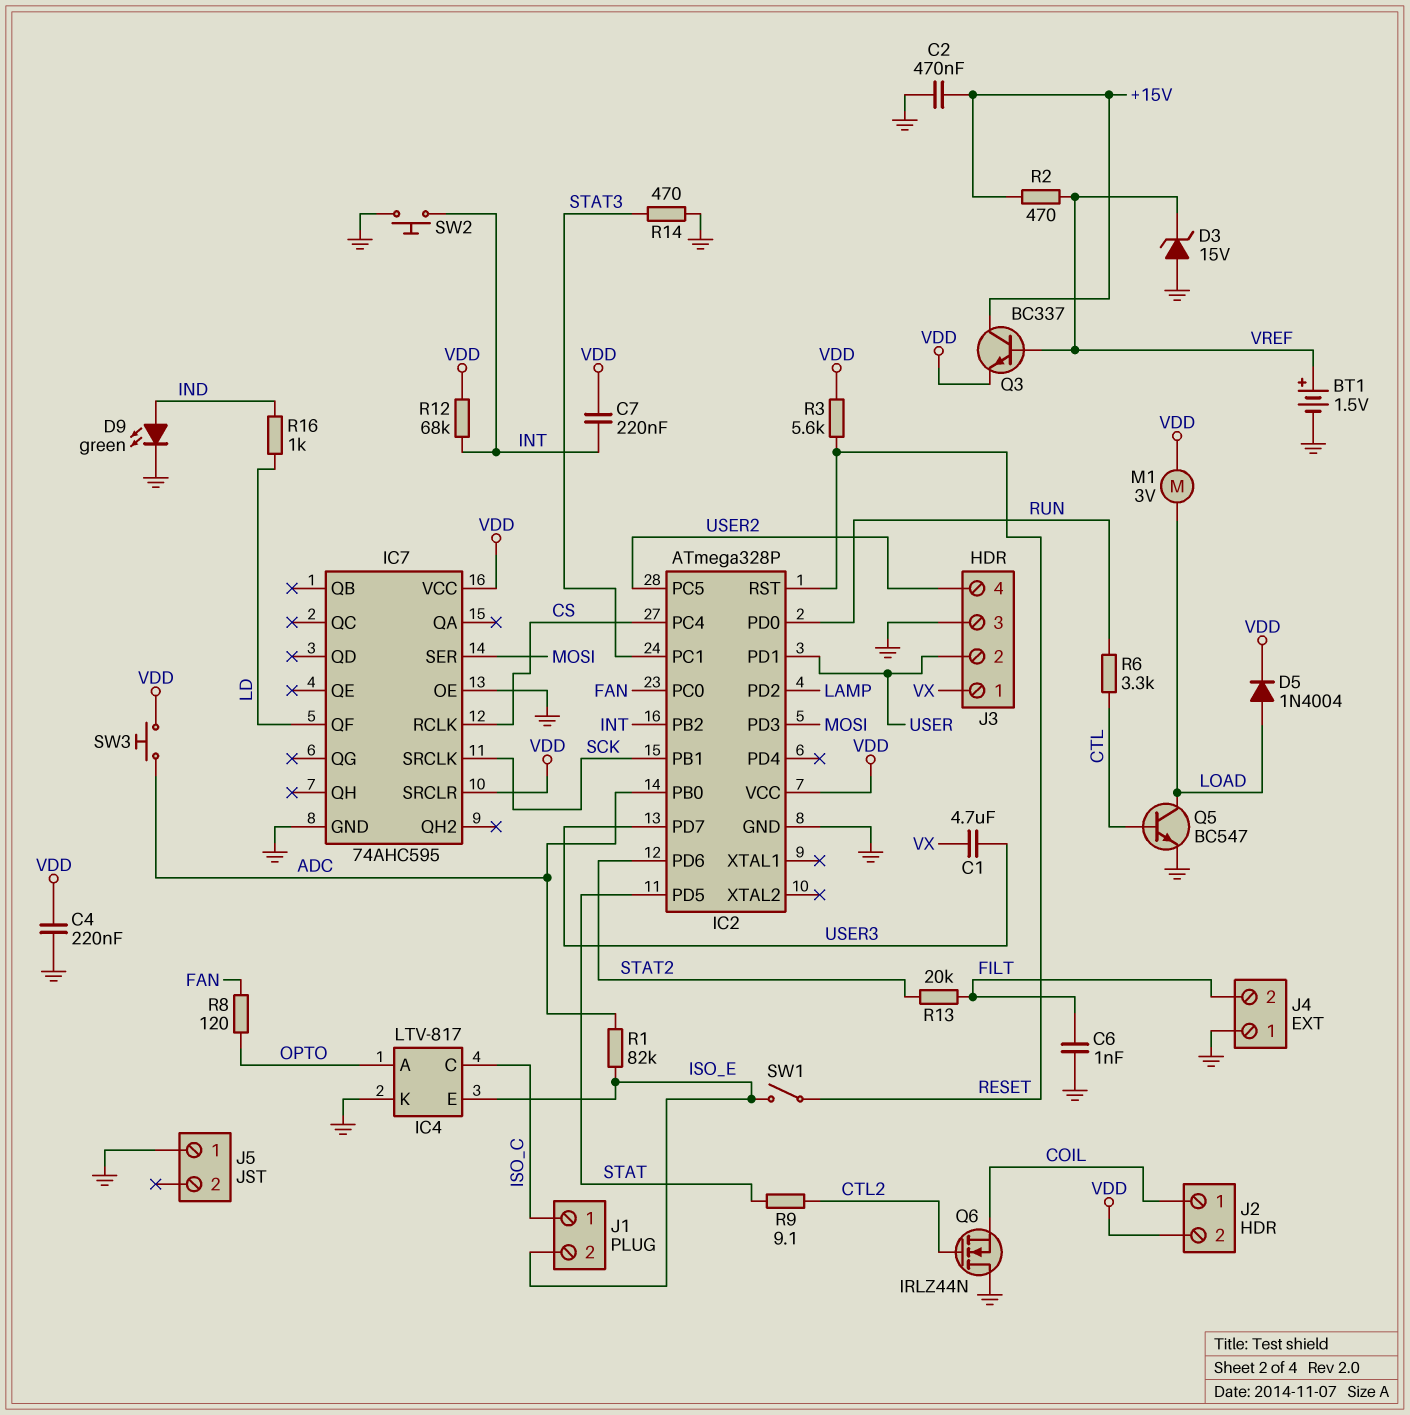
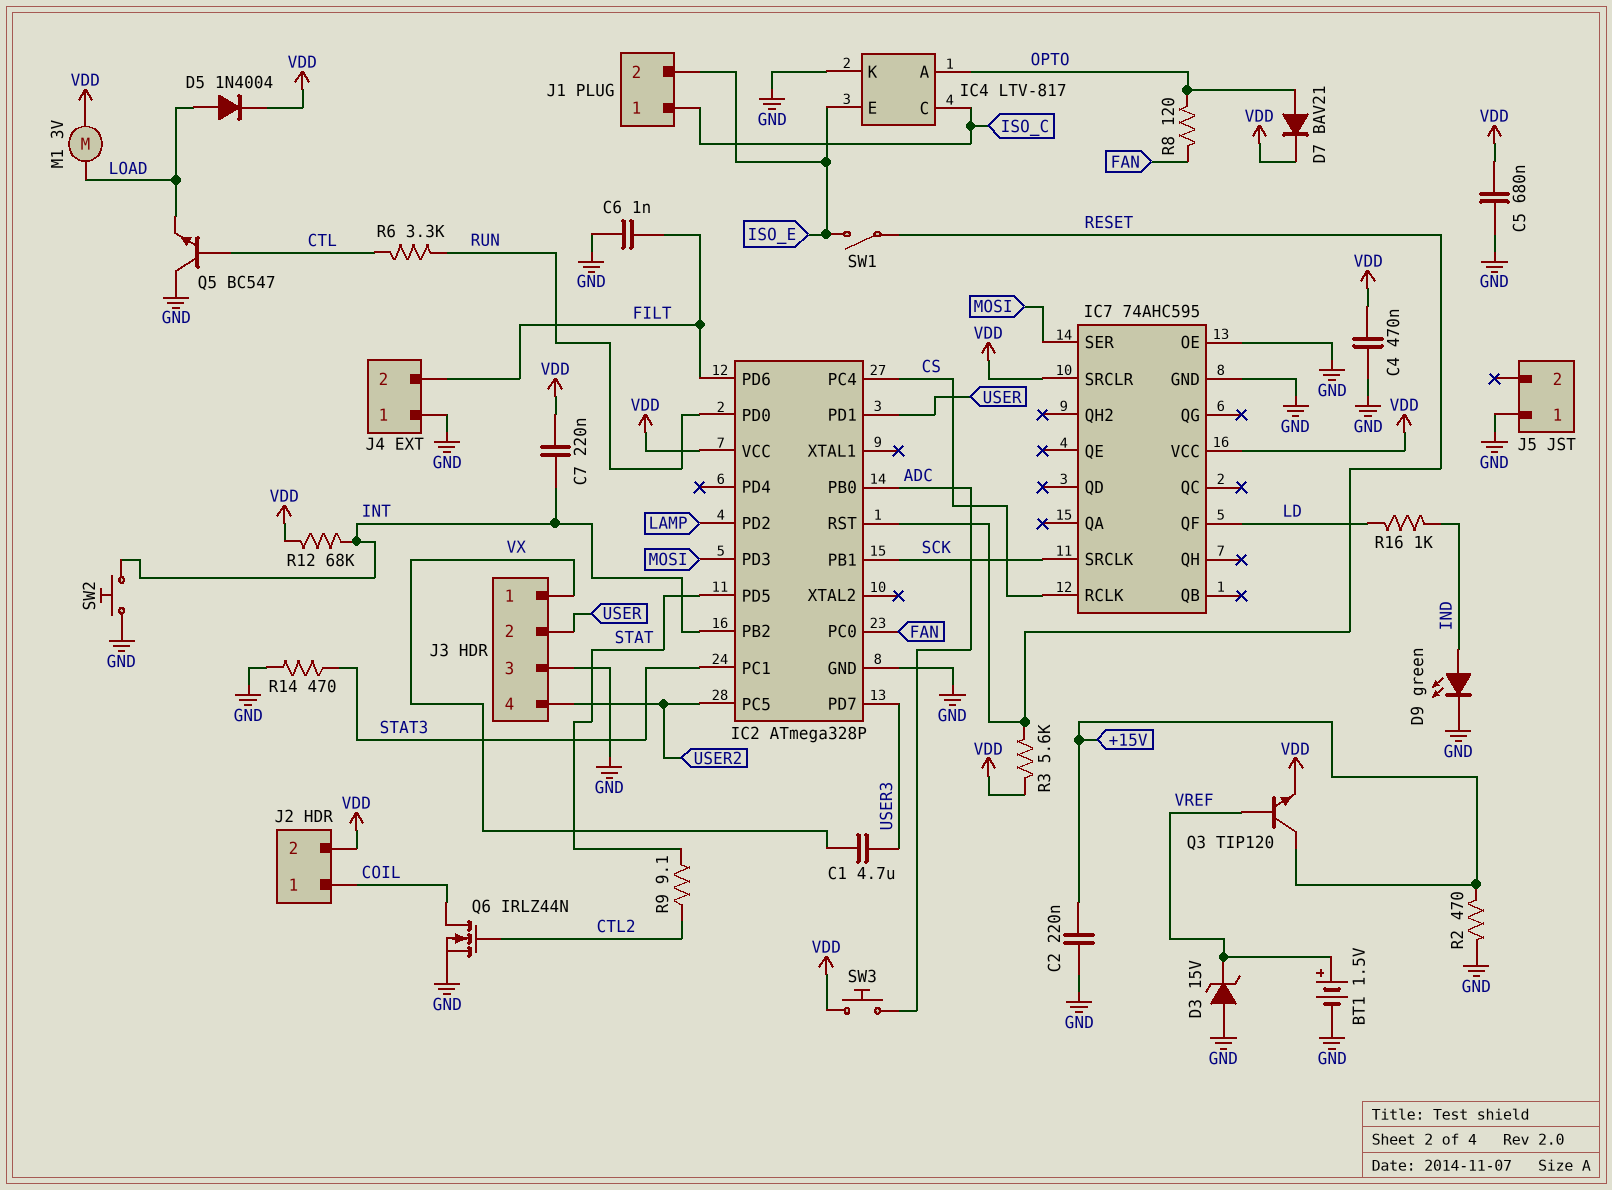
C2: 470nF (+15V, GND) -> 220nF (+15V, GND)
C4: 220nF (GND, VDD) -> 470nF (GND, VDD)
C5: none -> 680nF (GND, VDD)
D7: none -> diode BAV21 (A OPTO, K VDD)
IC2 pin PD6: STAT2 -> FILT
Q3: NPN BC337 (B VREF, C +15V, E VDD) -> NPN TIP120 (B VREF, C +15V, E VDD)
Q5: NPN BC547 (B CTL, C LOAD, E GND) -> NPN BC547 (B CTL, C GND, E LOAD)
Q6: NMOS IRLZ44N (G CTL2, D GND, S COIL) -> NMOS IRLZ44N (G CTL2, D COIL, S GND)
R1: 82k (ADC, ISO_E) -> none
R2: 470 (+15V, VREF) -> 470 (+15V, GND)
R13: 20k (FILT, STAT2) -> none

